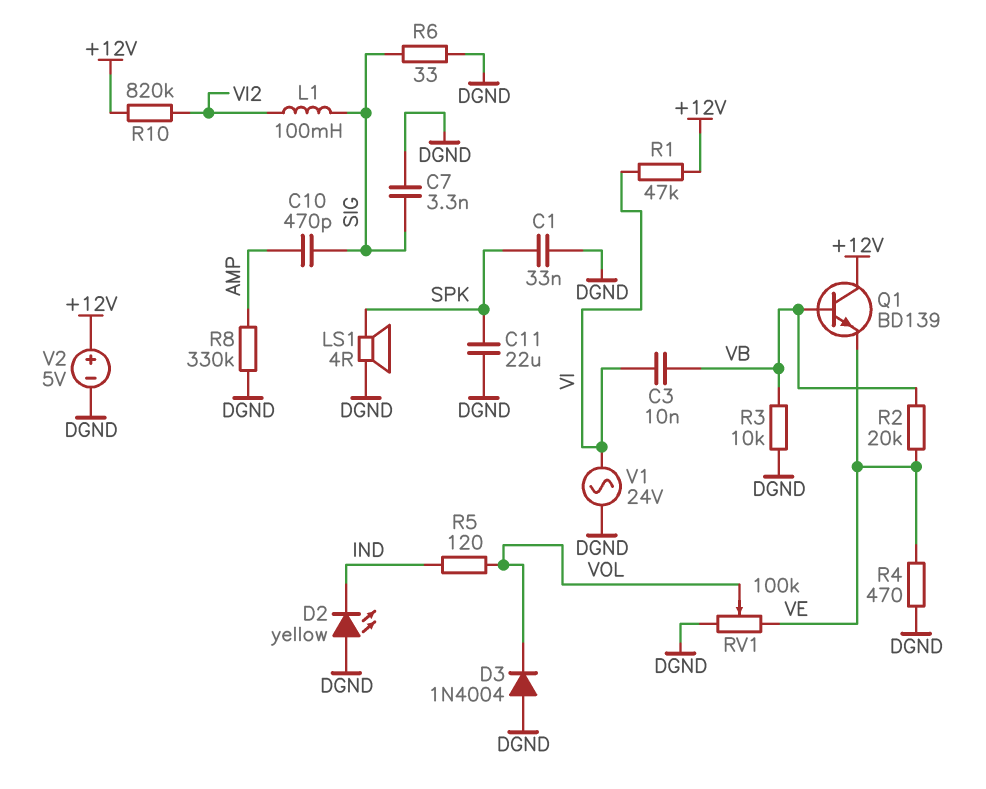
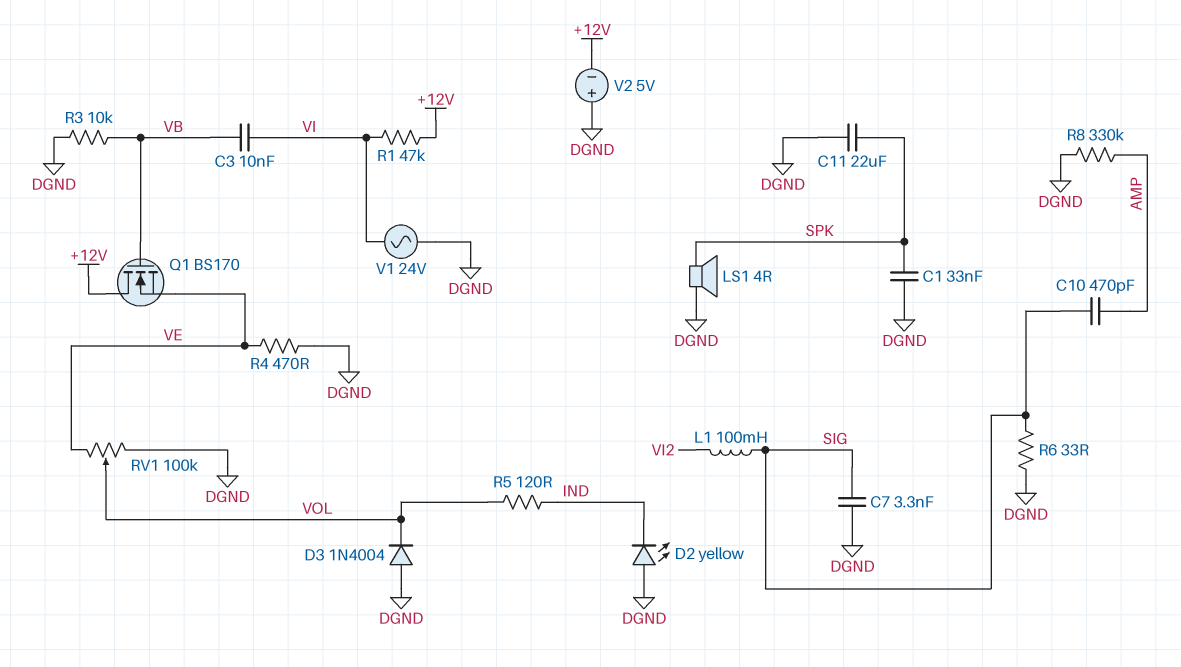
Q1: NPN BD139 (B VB, C +12V, E VE) -> NMOS BS170 (G VB, D +12V, S VE)
R2: 20k (VB, VE) -> none
R10: 820k (+12V, VI2) -> none
V2: 5V (plus +12V, minus DGND) -> 5V (plus DGND, minus +12V)

